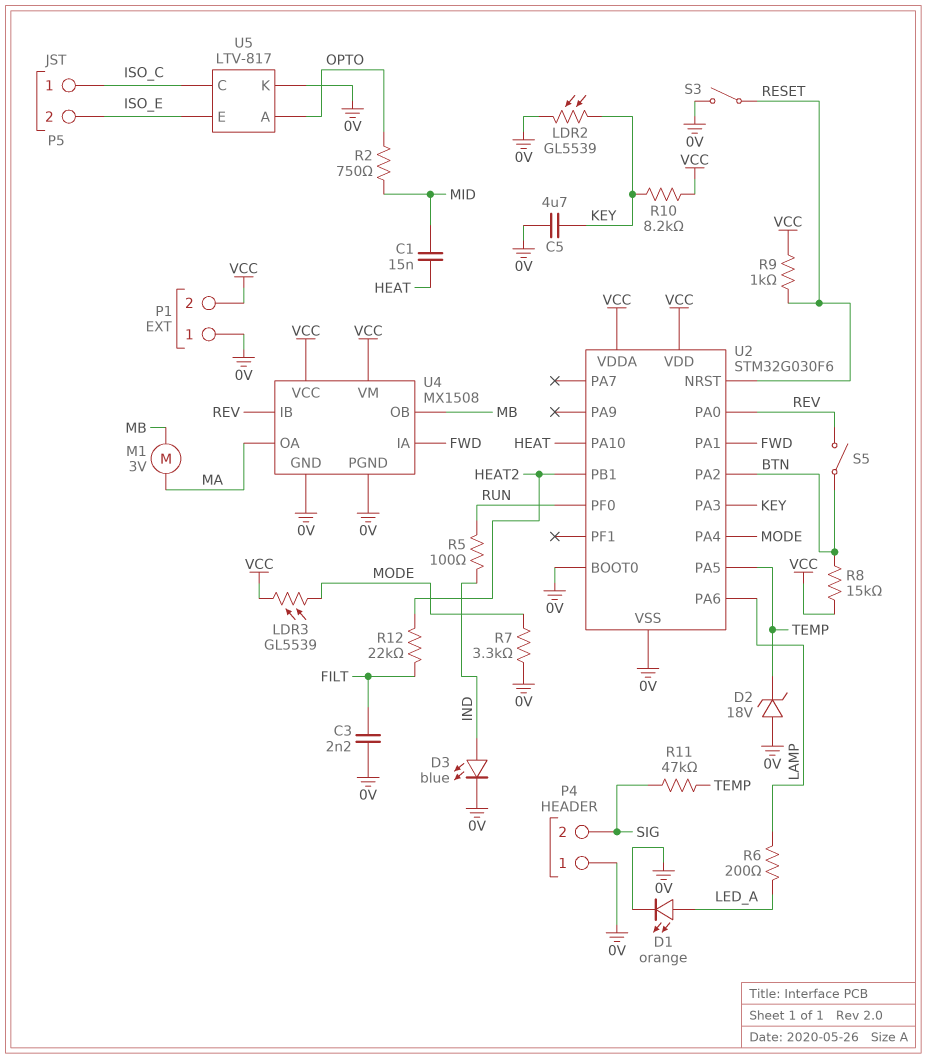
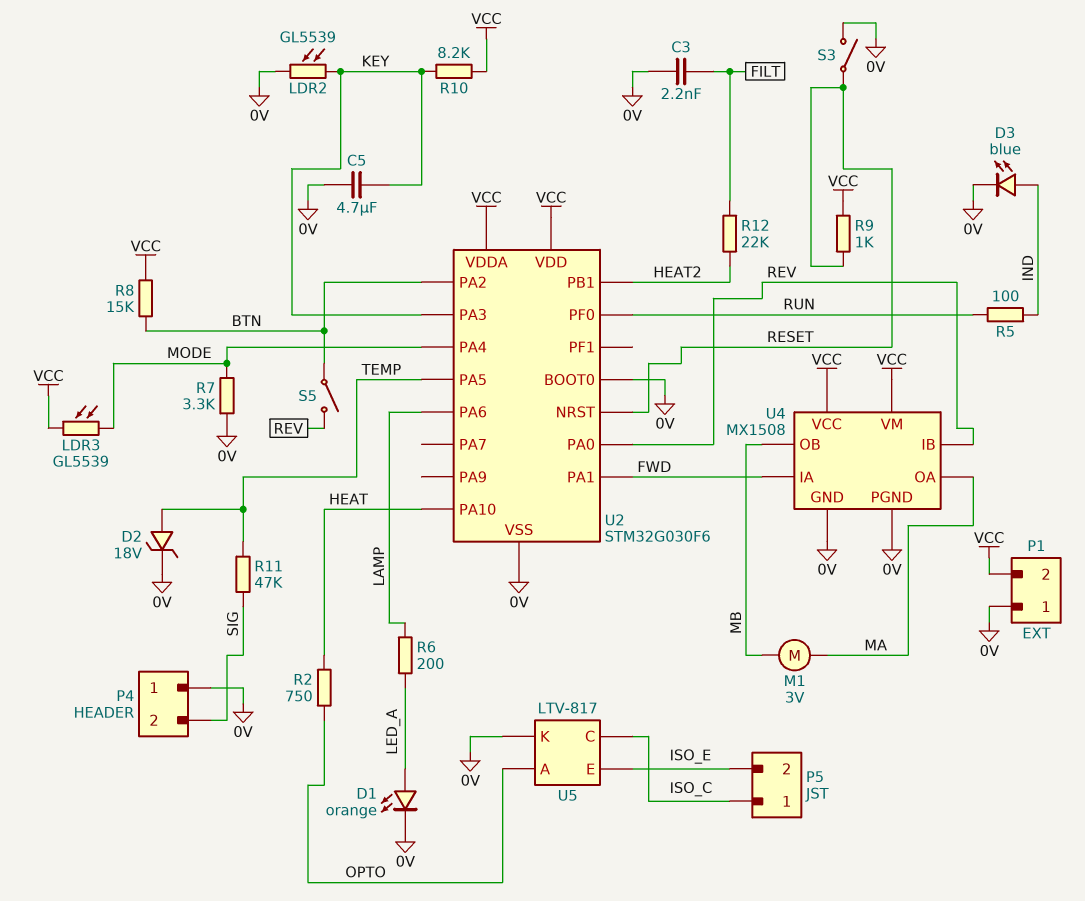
C1: 15nF (HEAT, MID) -> none
D2: zener 18V (A 0V, K TEMP) -> zener 18V (A TEMP, K 0V)
R2: 750 (MID, OPTO) -> 750 (HEAT, OPTO)

